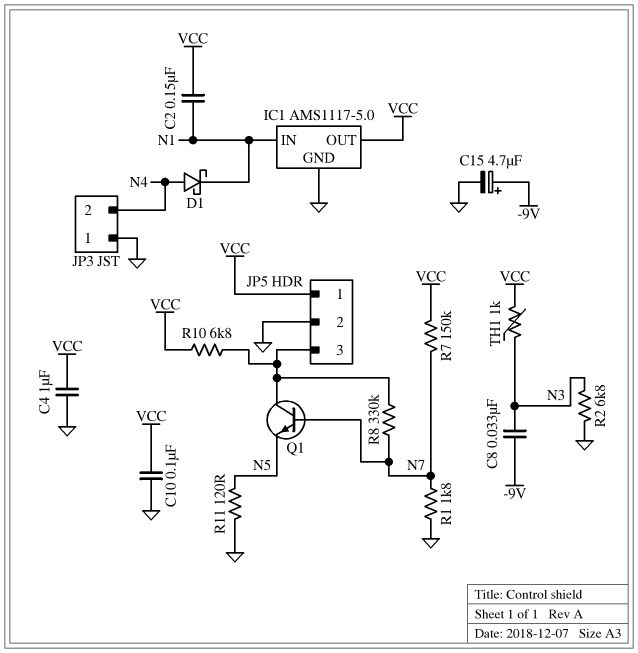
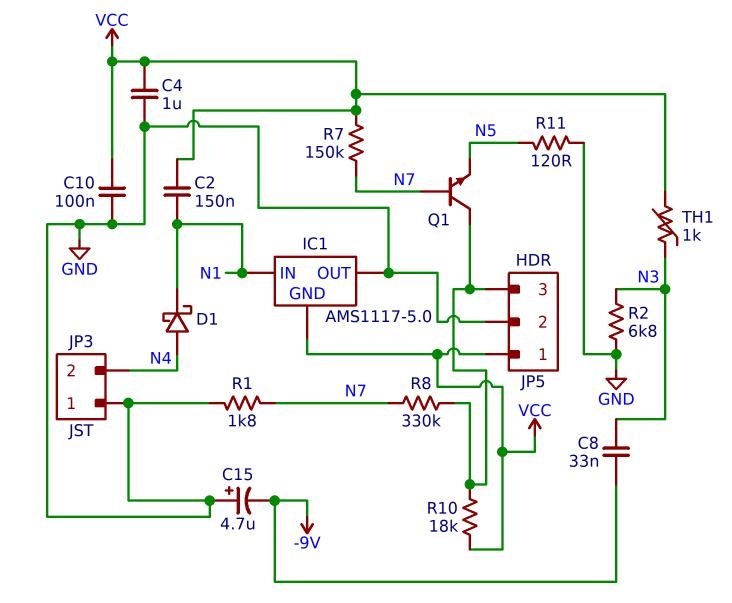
C15: 4.7uF (plus -9V, minus GND) -> 4.7uF (plus GND, minus -9V)
IC1 pin GND: GND -> VCC
IC1 pin OUT: VCC -> GND
R10: 6.8k (JP5/3, VCC) -> 18k (JP5/3, VCC)

